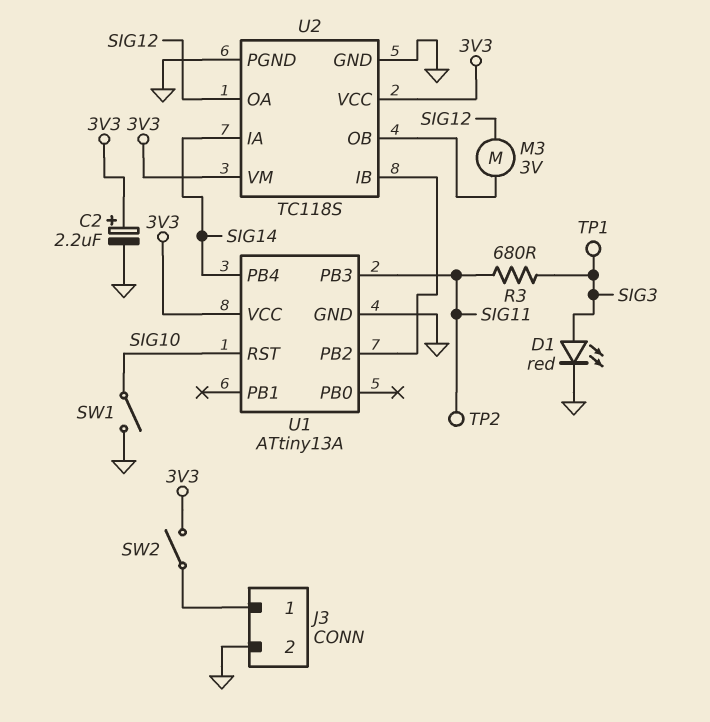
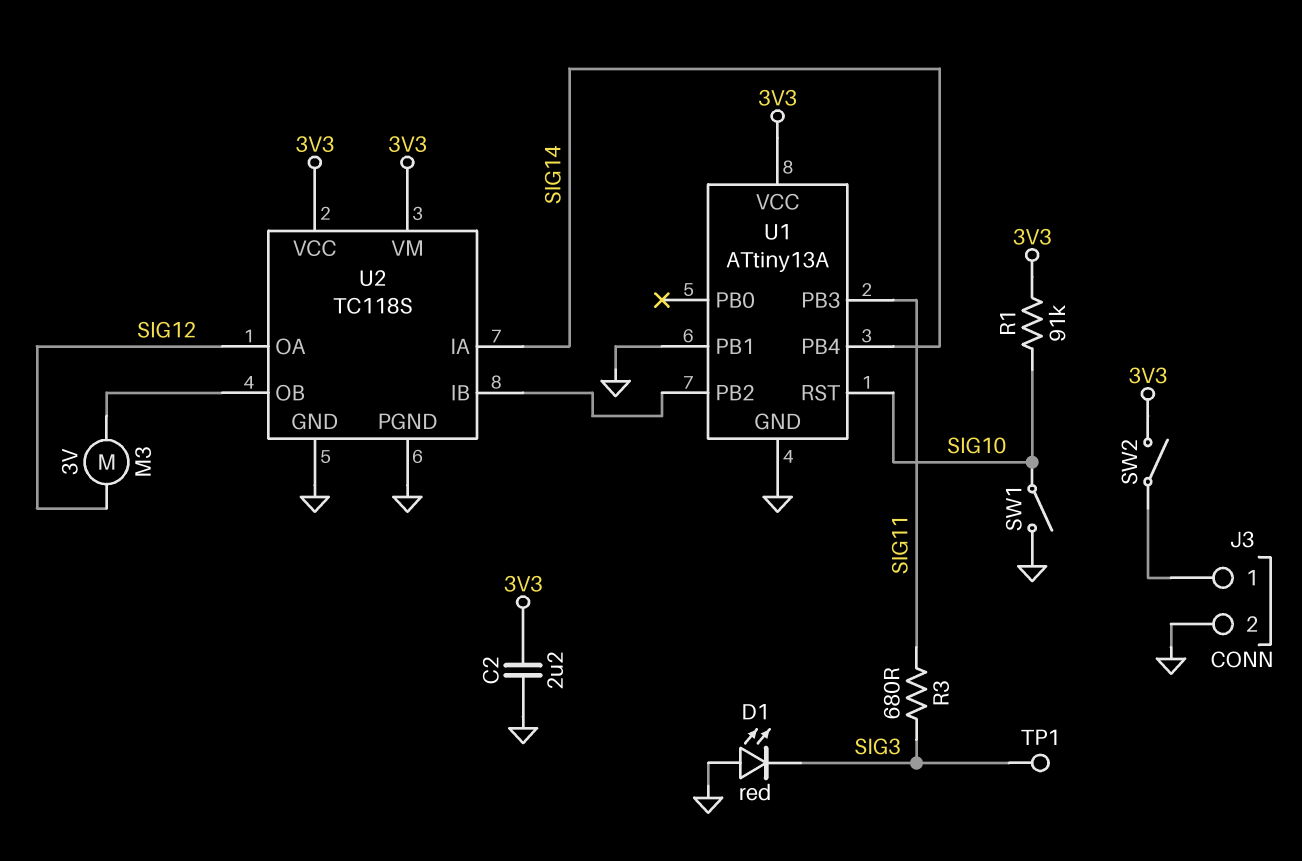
C2: 2.2uF (plus 3V3, minus GND) -> 2.2uF (3V3, GND)
D1: LED red (A SIG3, K GND) -> LED red (A GND, K SIG3)
R1: none -> 91k (3V3, SIG10)
TP2: test point (SIG11) -> none
U1 pin PB1: none -> GND

